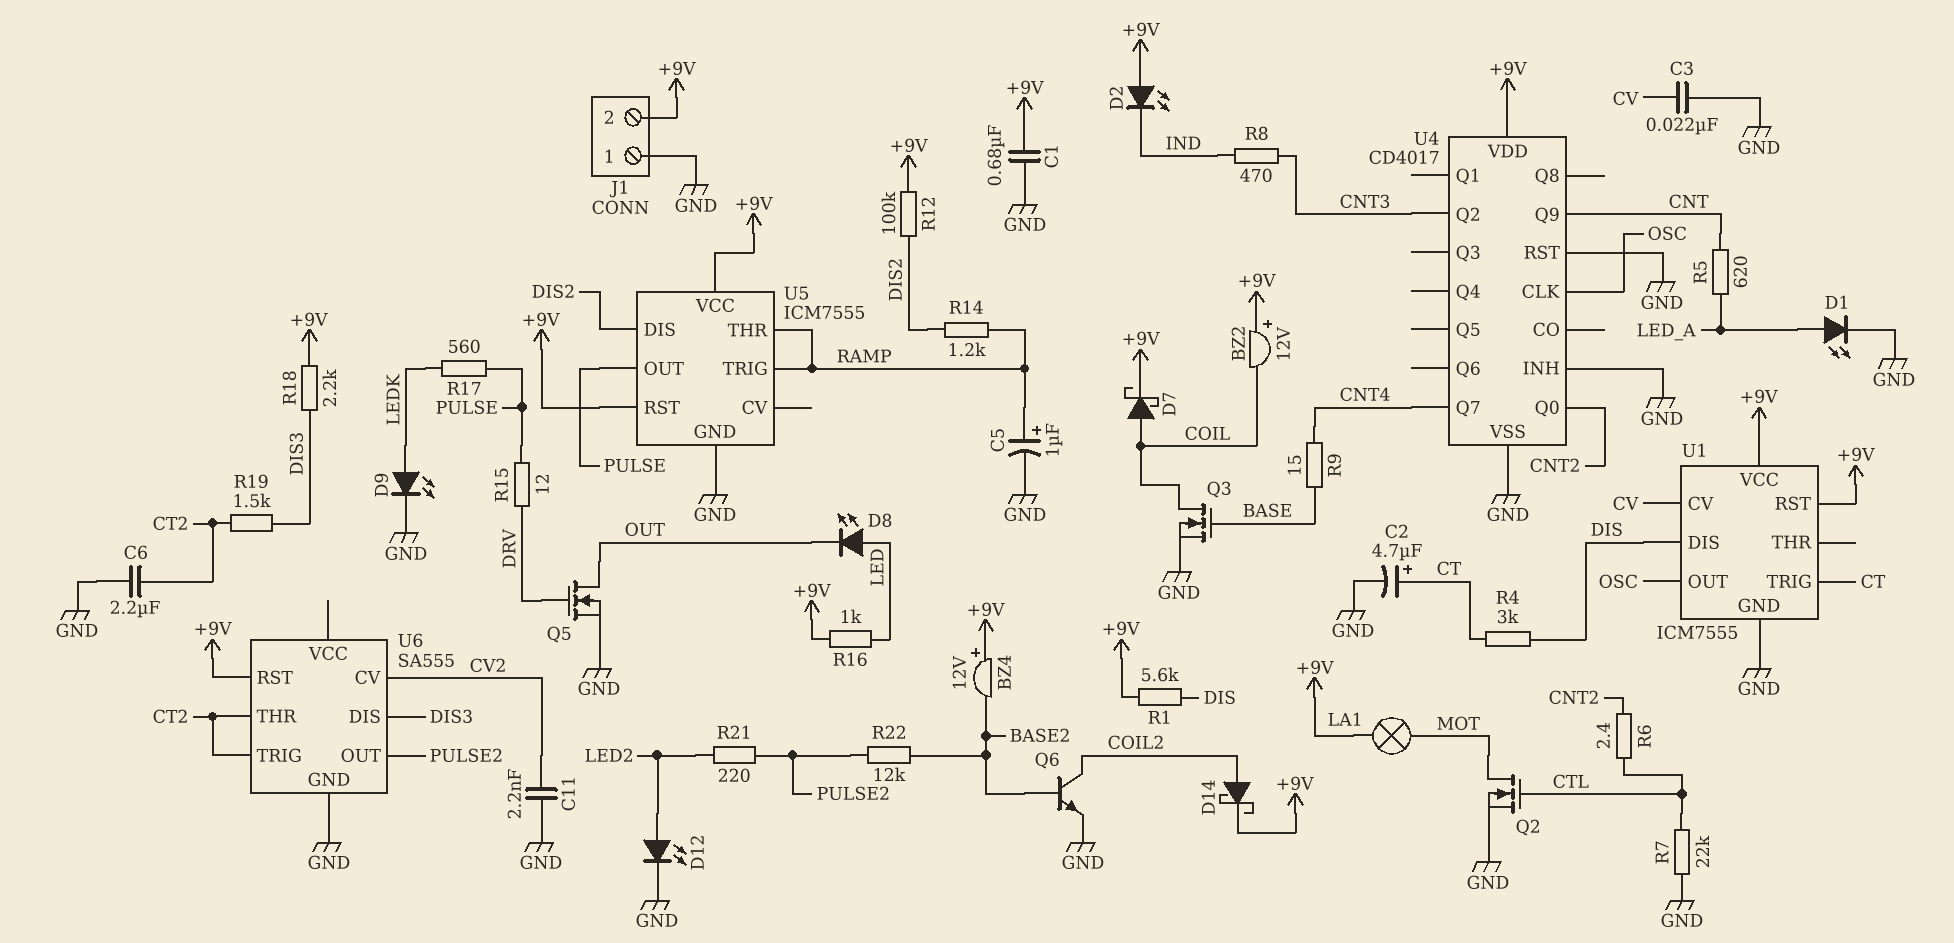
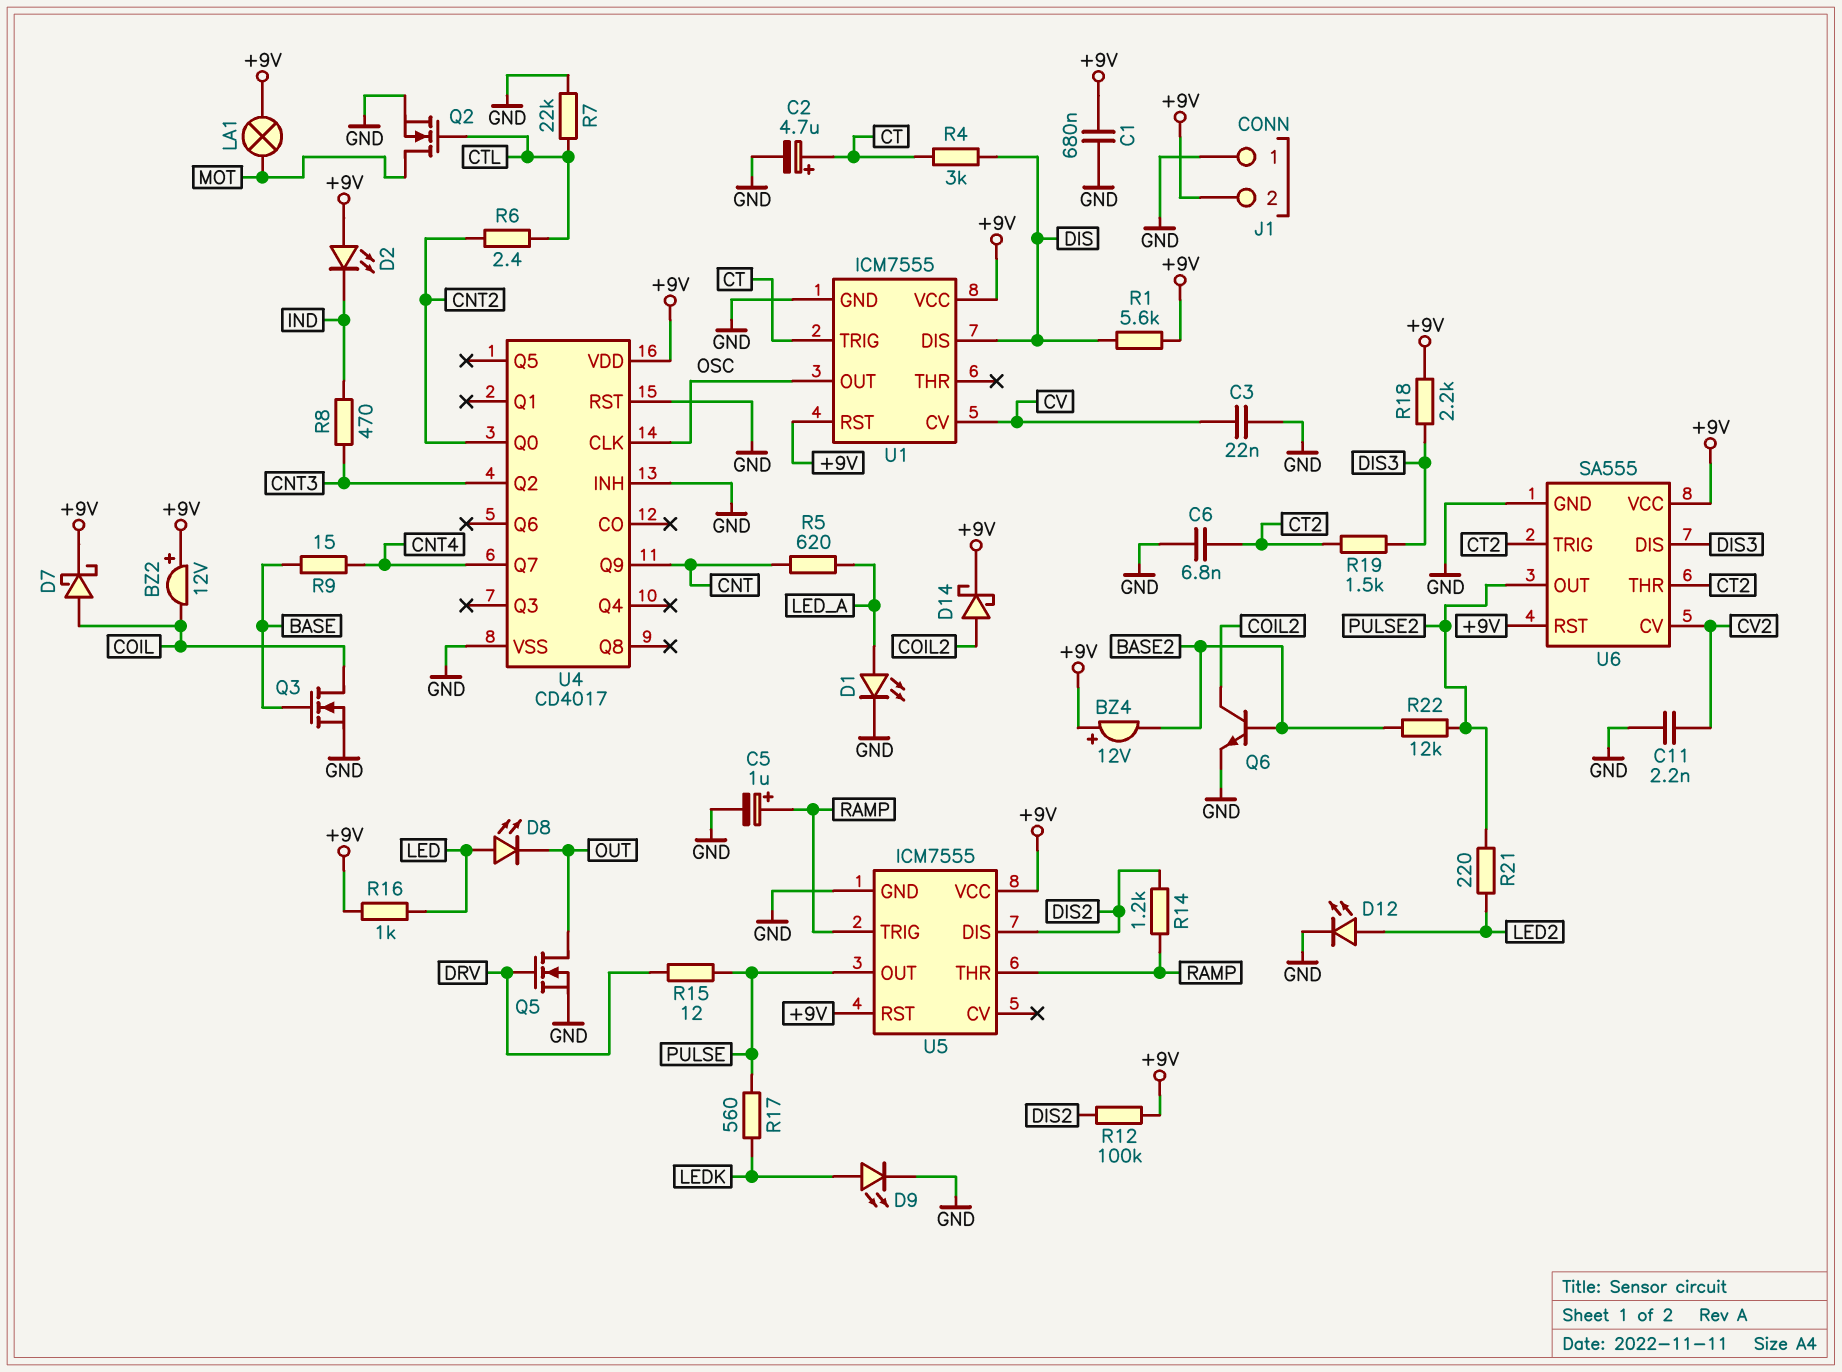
C6: 2.2uF (CT2, GND) -> 6.8nF (CT2, GND)
U6 pin VCC: none -> +9V

